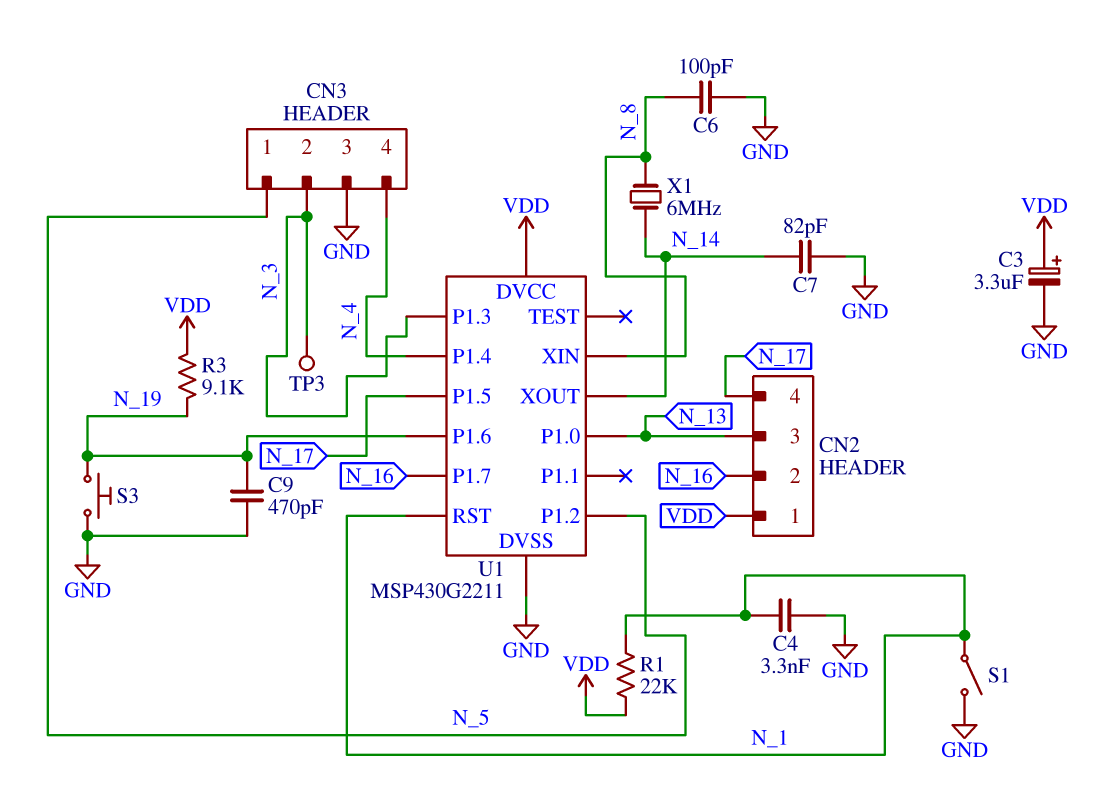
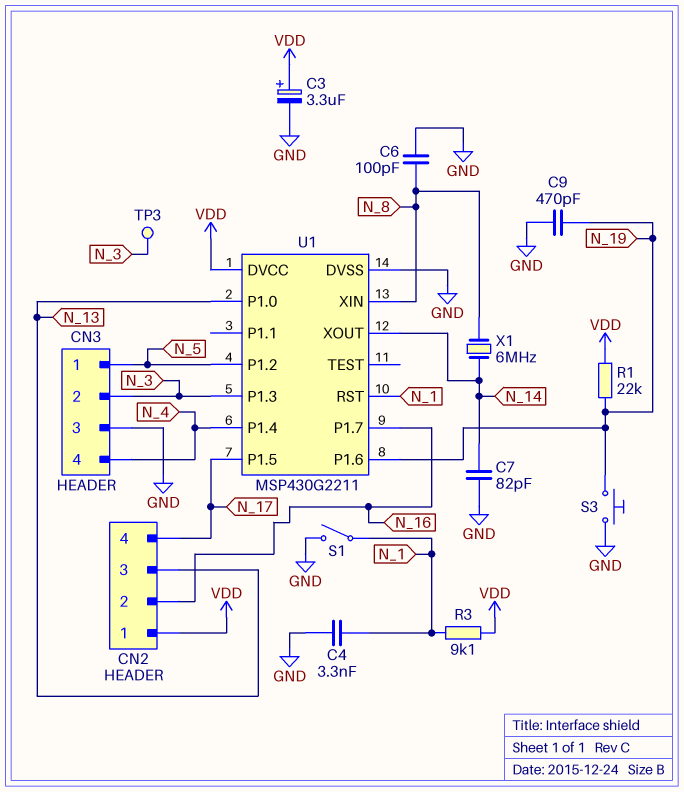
R1: 22k (N_1, VDD) -> 22k (N_19, VDD)
R3: 9.1k (N_19, VDD) -> 9.1k (N_1, VDD)

